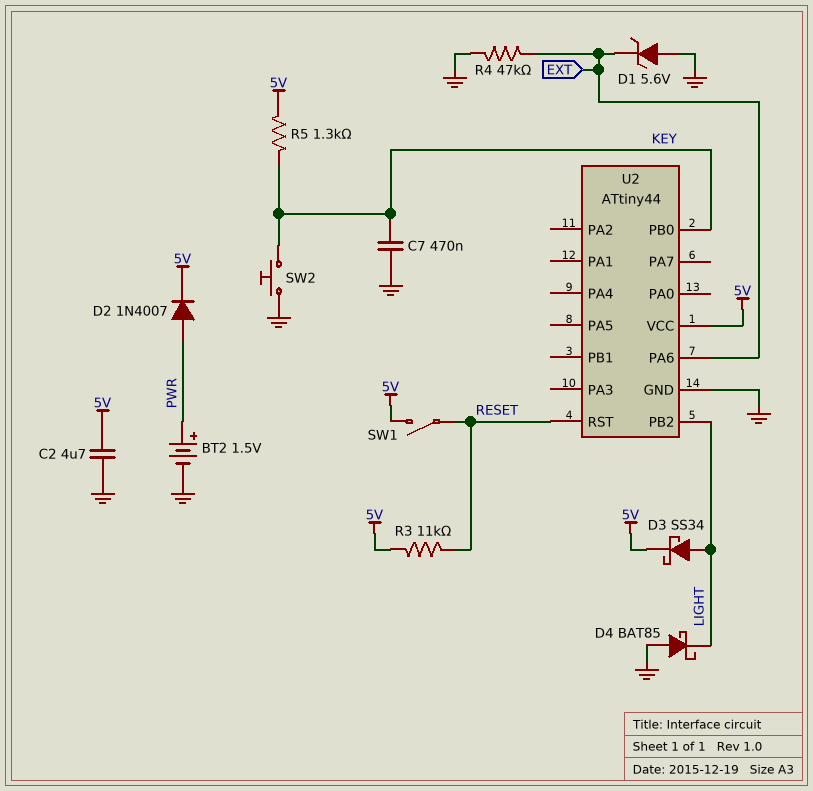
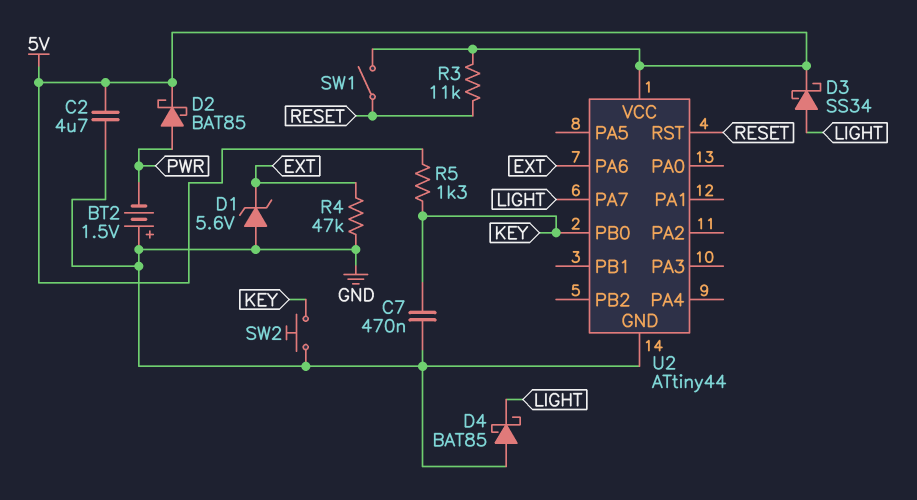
BT2: 1.5V (plus PWR, minus GND) -> 1.5V (plus GND, minus PWR)
D2: diode 1N4007 (A PWR, K 5V) -> schottky BAT85 (A PWR, K 5V)
U2 pin PA7: none -> LIGHT
U2 pin PB2: LIGHT -> none

